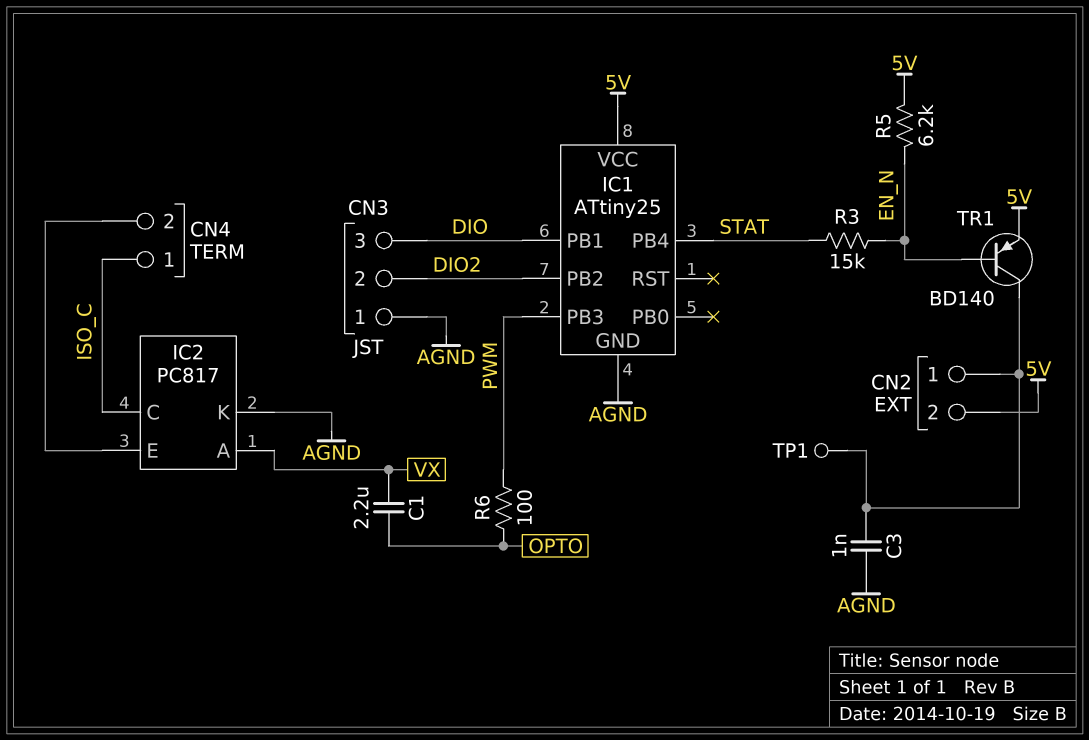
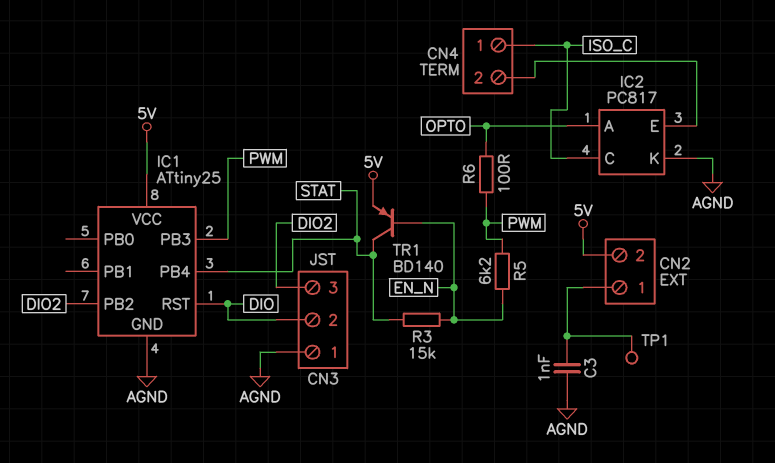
C1: 2.2uF (OPTO, VX) -> none
CN3 pin 2: DIO2 -> DIO
CN3 pin 3: DIO -> DIO2
IC1 pin PB1: DIO -> none
IC1 pin RST: none -> DIO
IC2 pin A: VX -> OPTO
R5: 6.2k (5V, EN_N) -> 6.2k (EN_N, PWM)
TR1: PNP BD140 (B EN_N, C CN2/1, E 5V) -> PNP BD140 (B EN_N, C STAT, E 5V)

